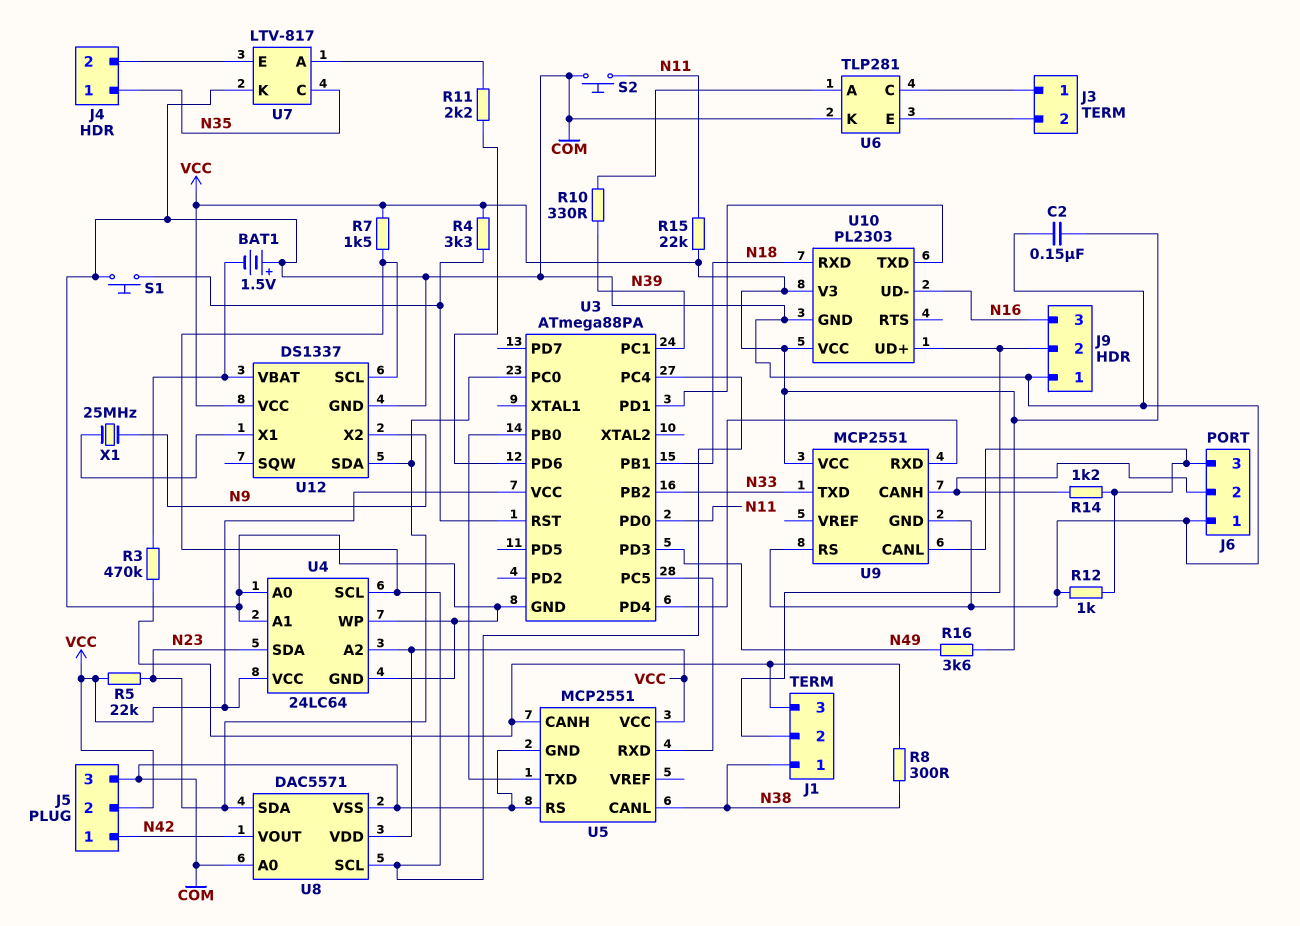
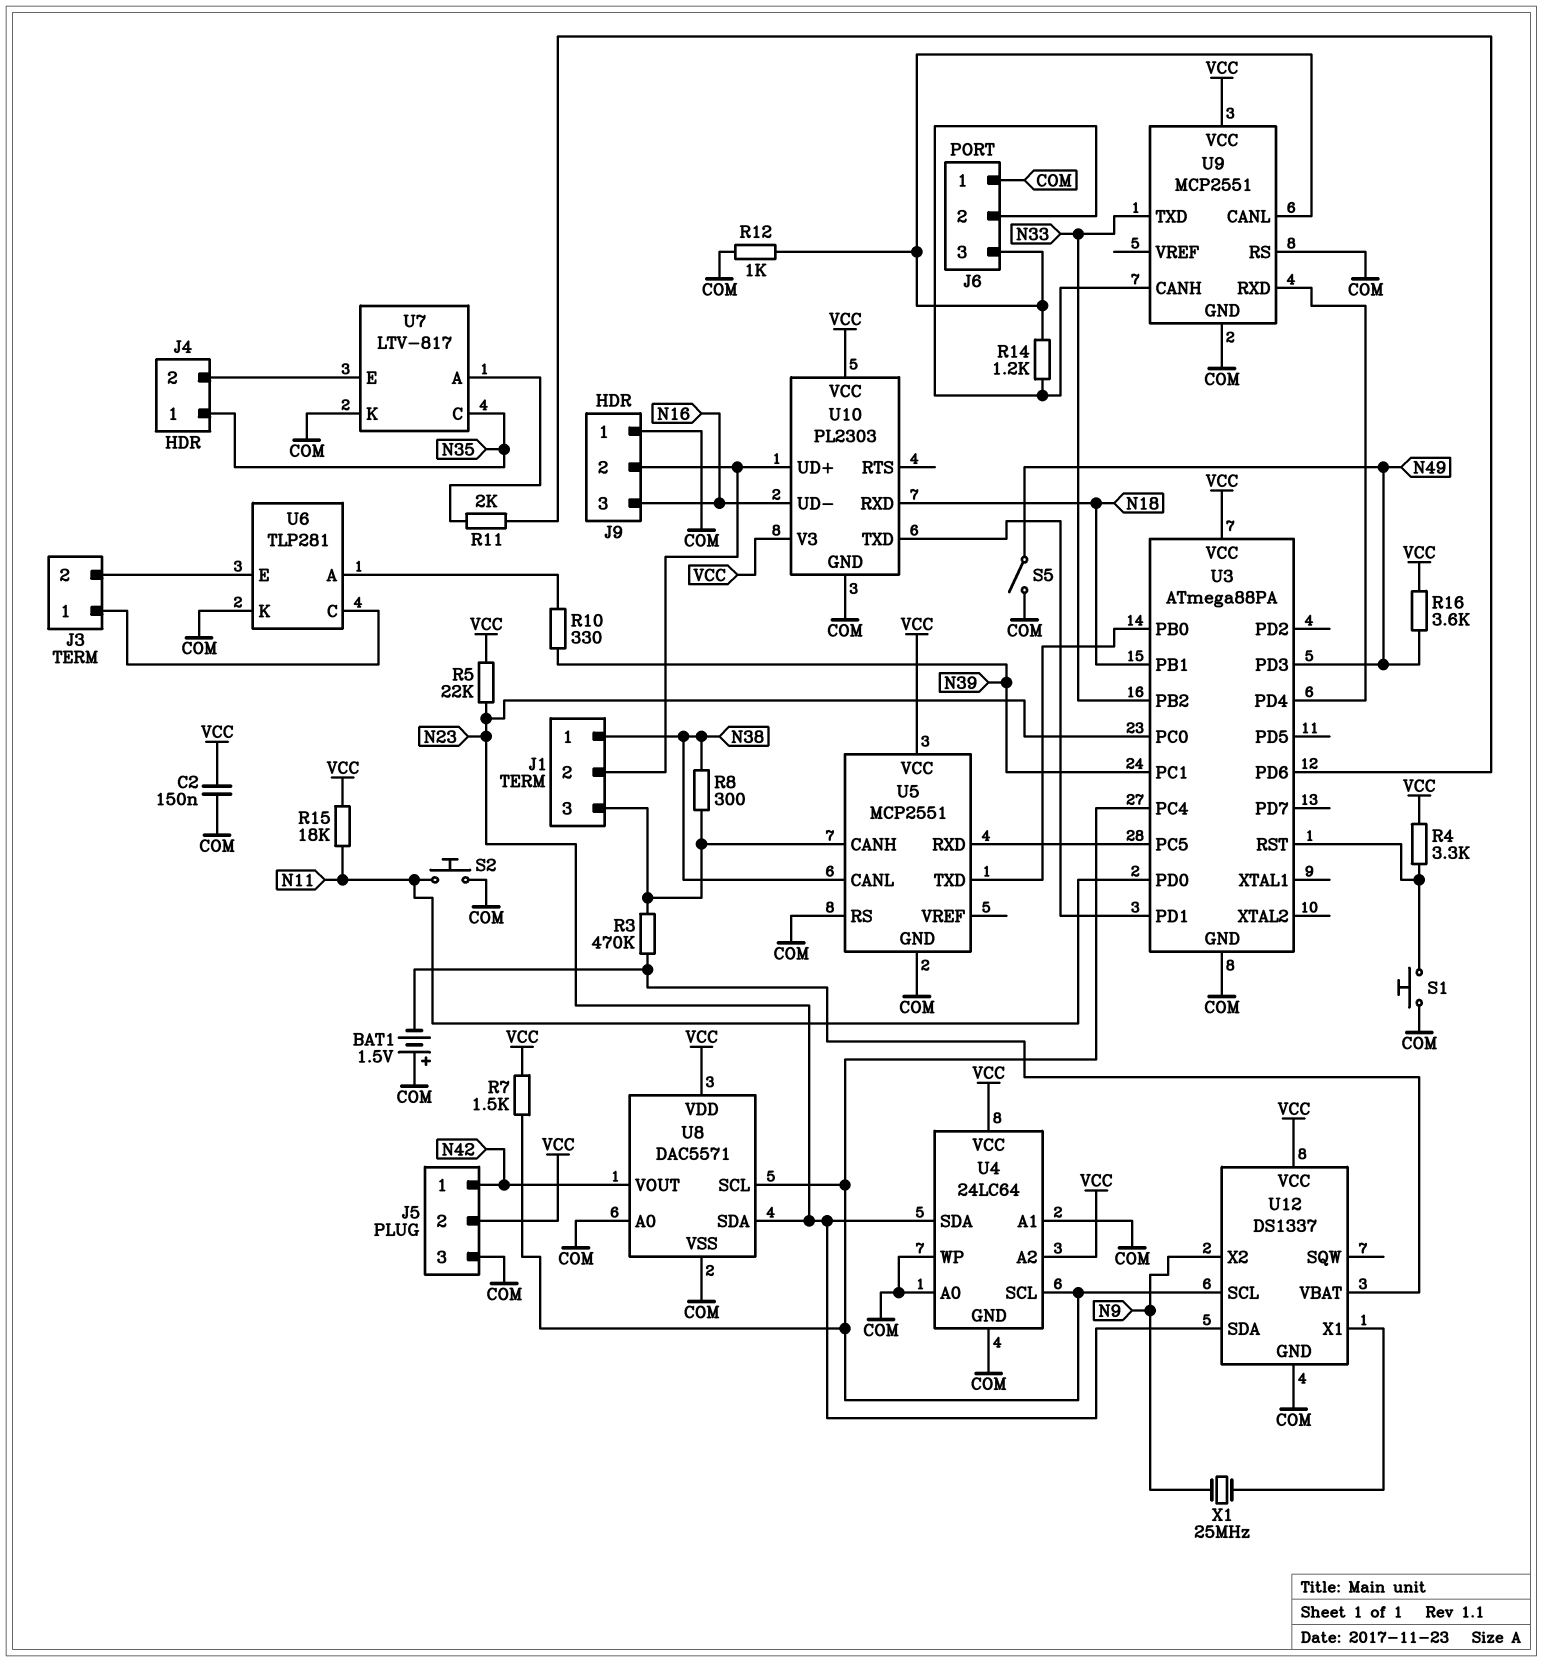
R11: 2.2k (U3/PD6, U7/A) -> 2k (U3/PD6, U7/A)
R15: 22k (N11, VCC) -> 18k (N11, VCC)
S5: none -> switch (COM, N49)

